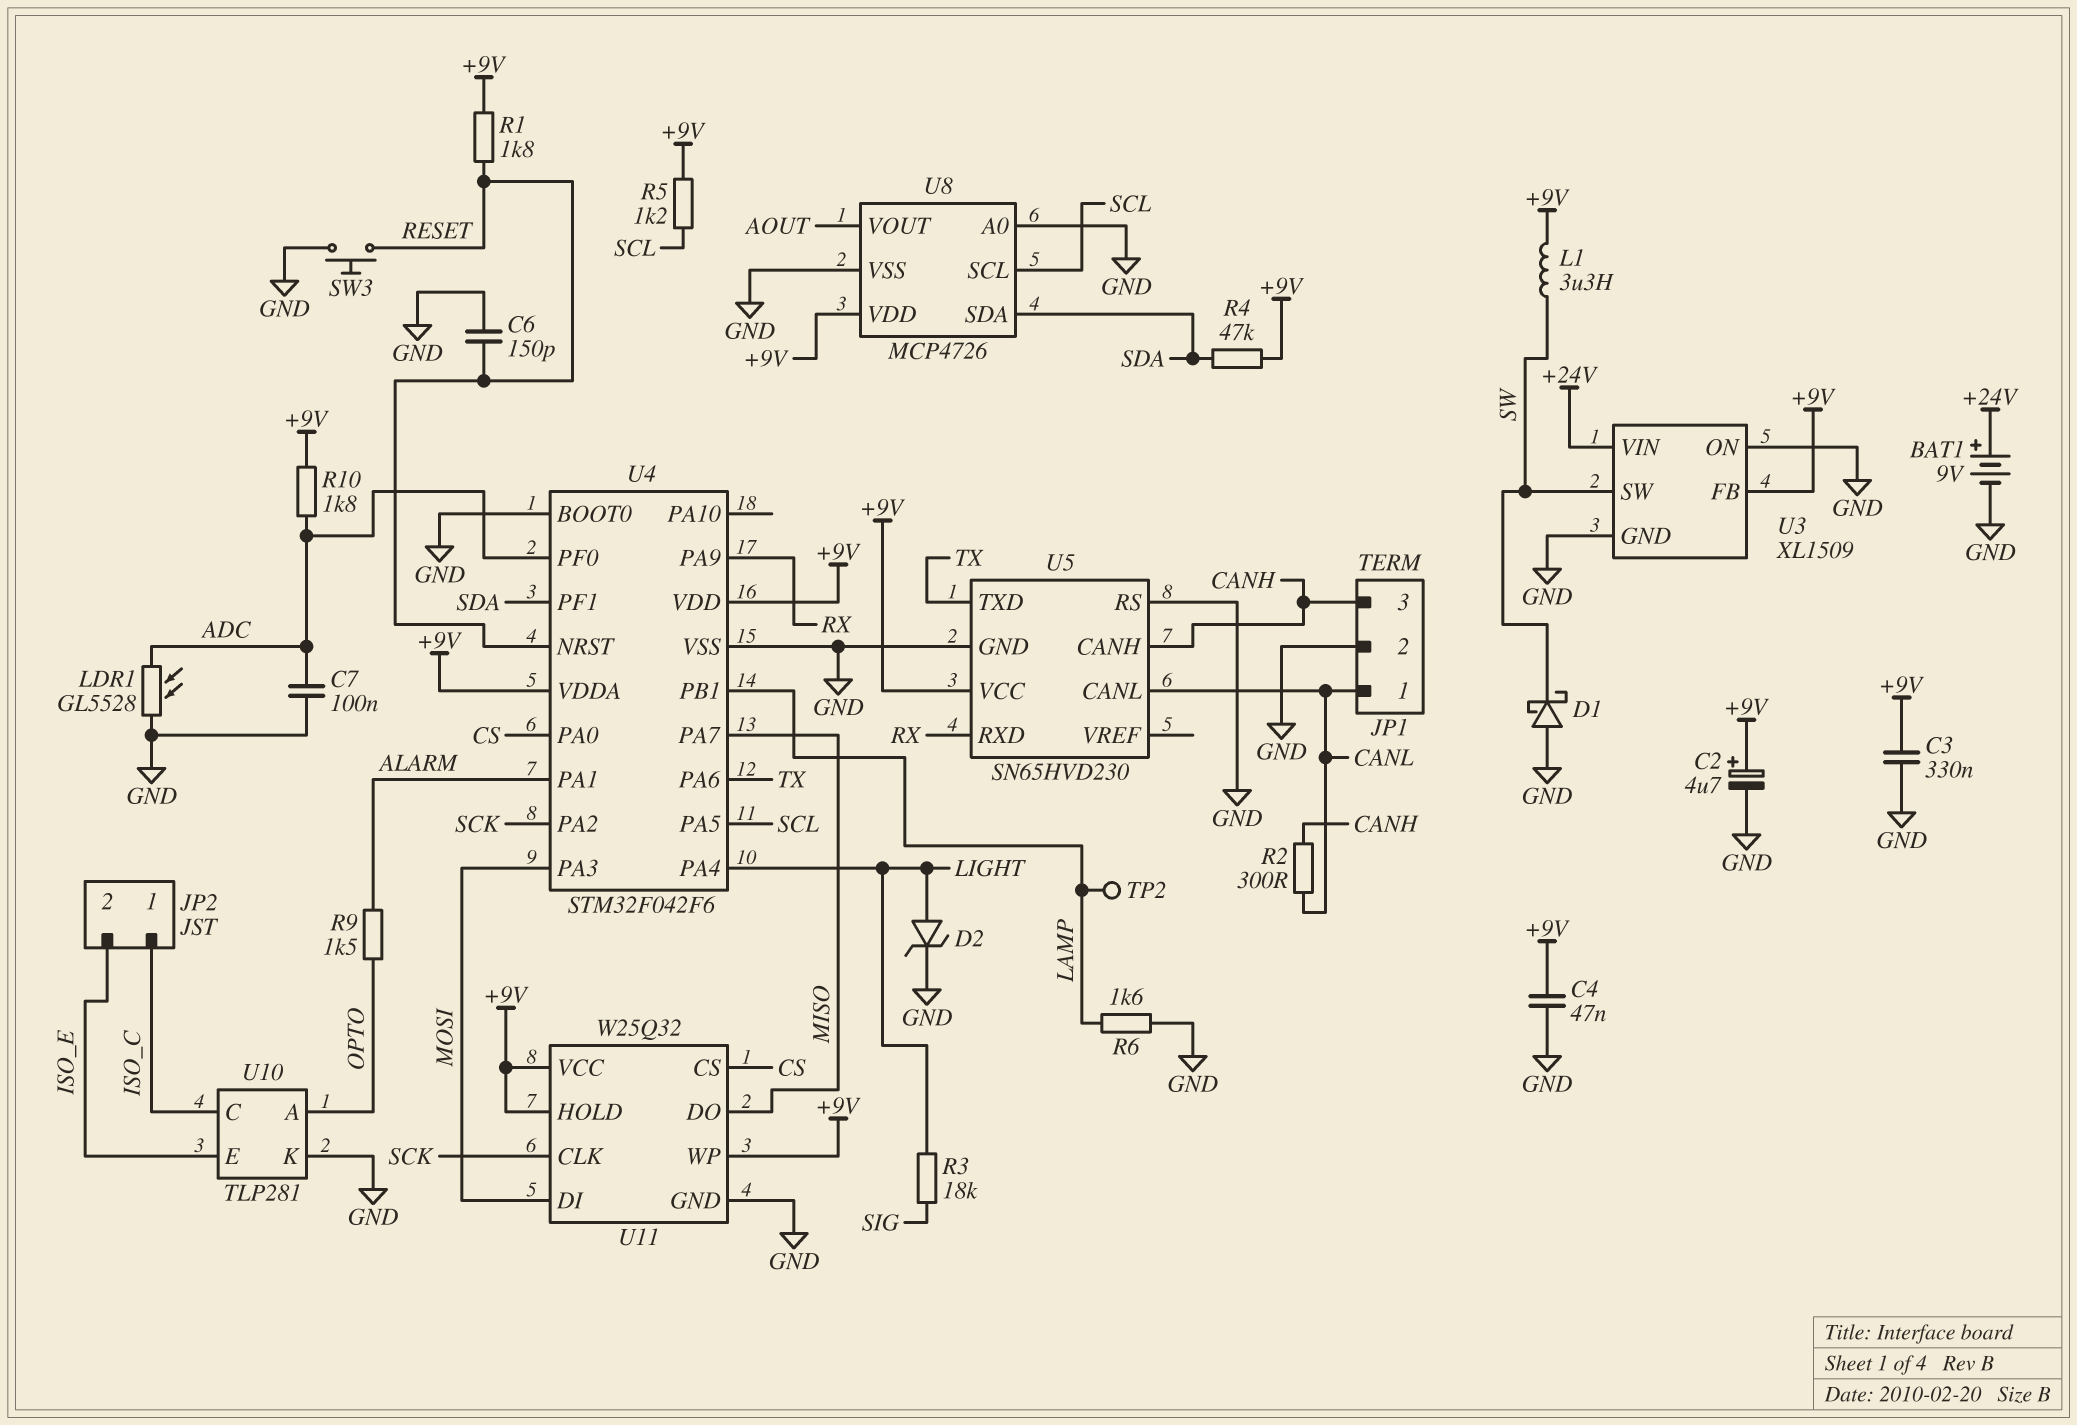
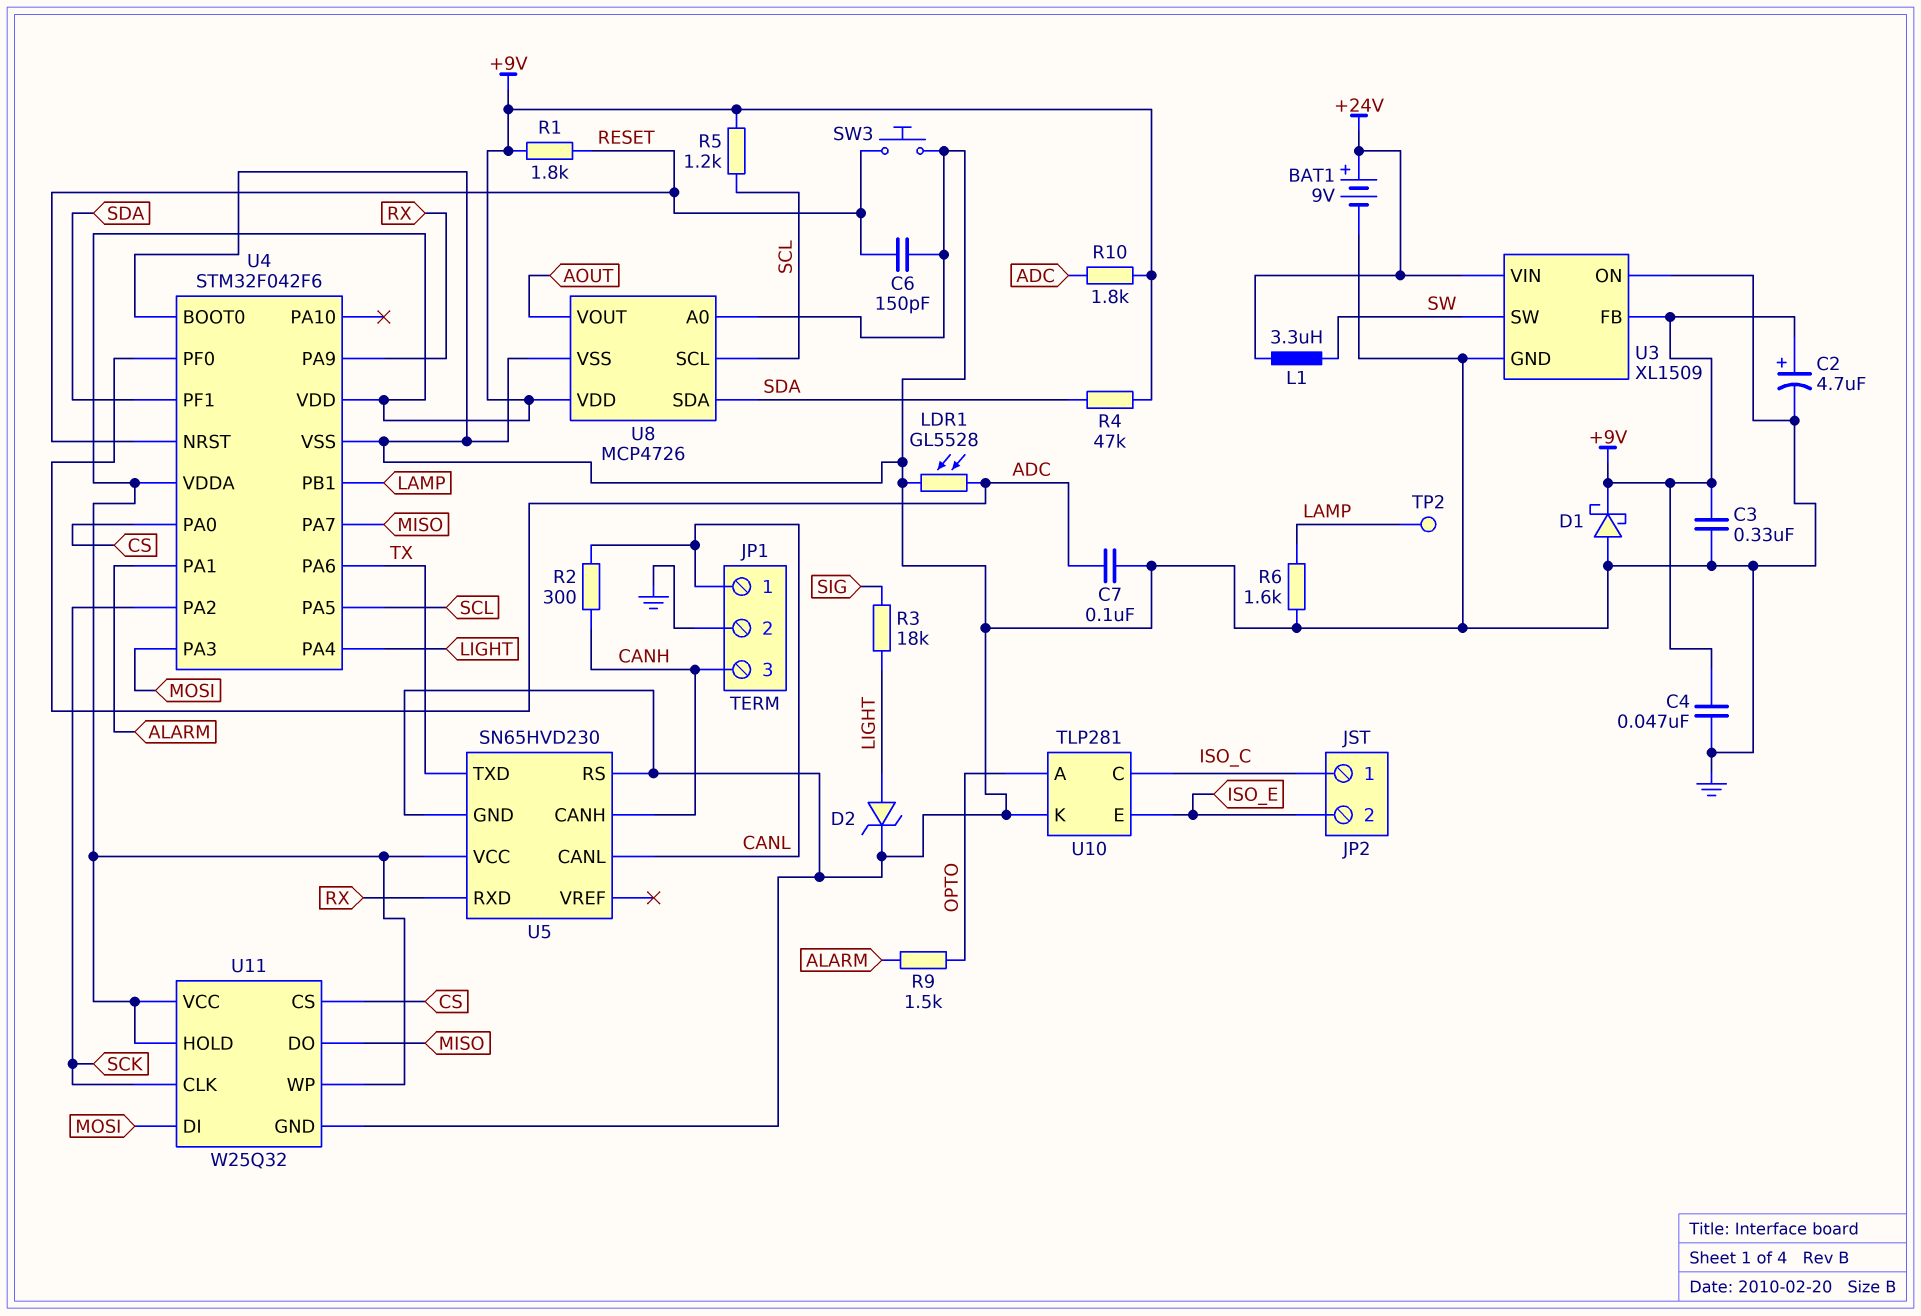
D1: schottky (A GND, K SW) -> schottky (A GND, K +9V)
L1: 3.3uH (+9V, SW) -> 3.3uH (+24V, SW)

